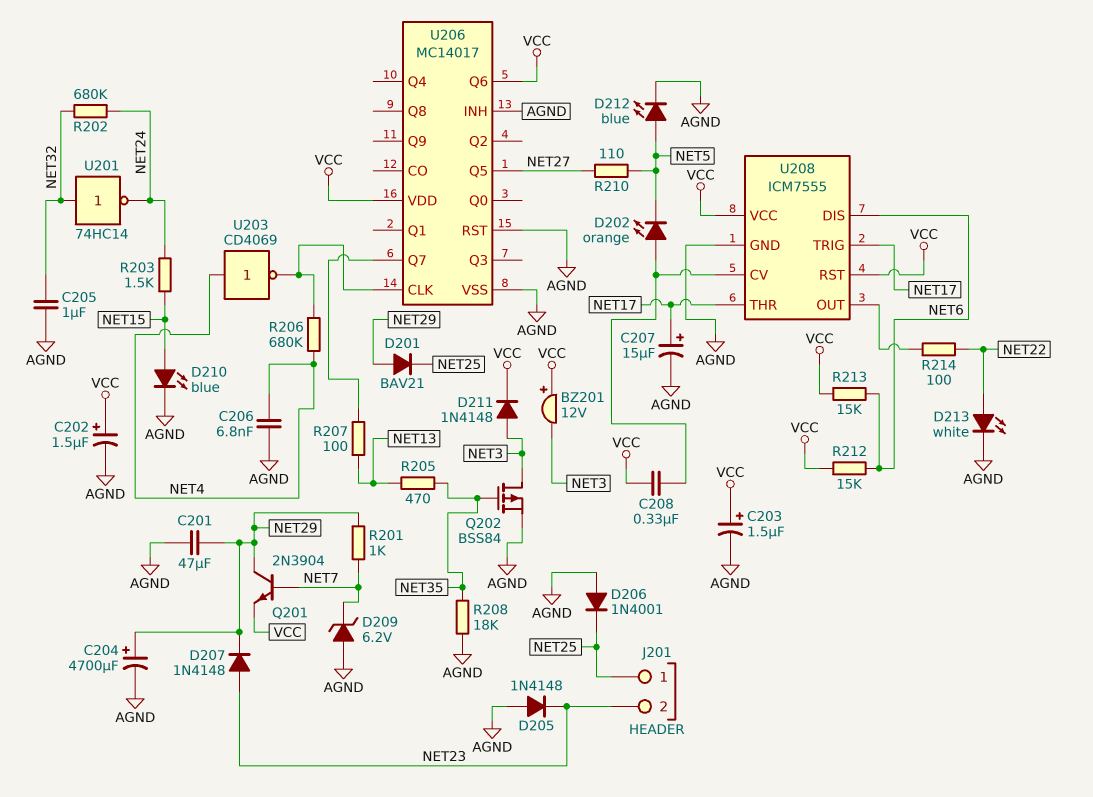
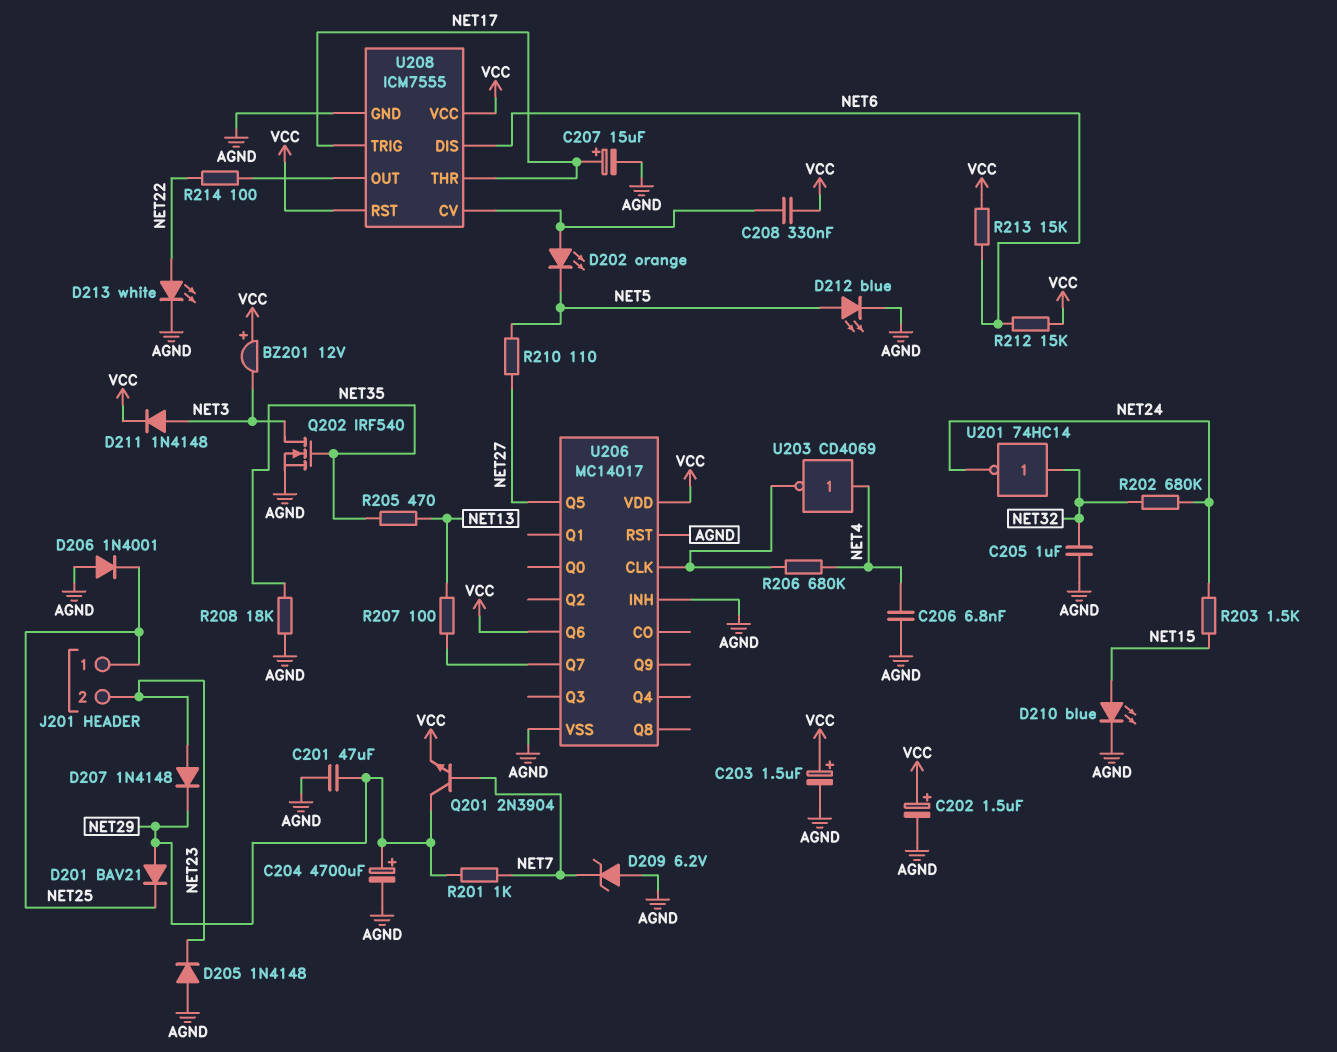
Q202: PMOS BSS84 (G NET35, D NET3, S AGND) -> NMOS IRF540 (G NET35, D NET3, S AGND)

